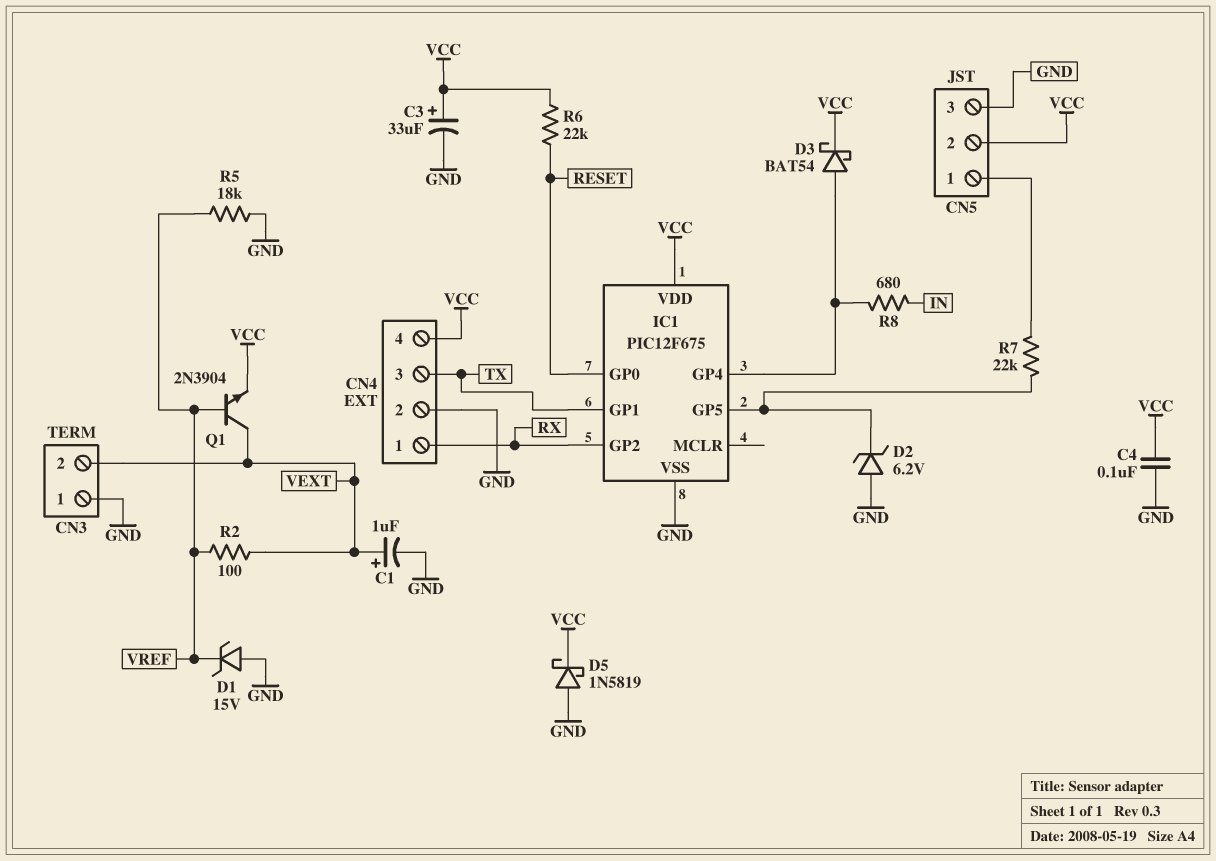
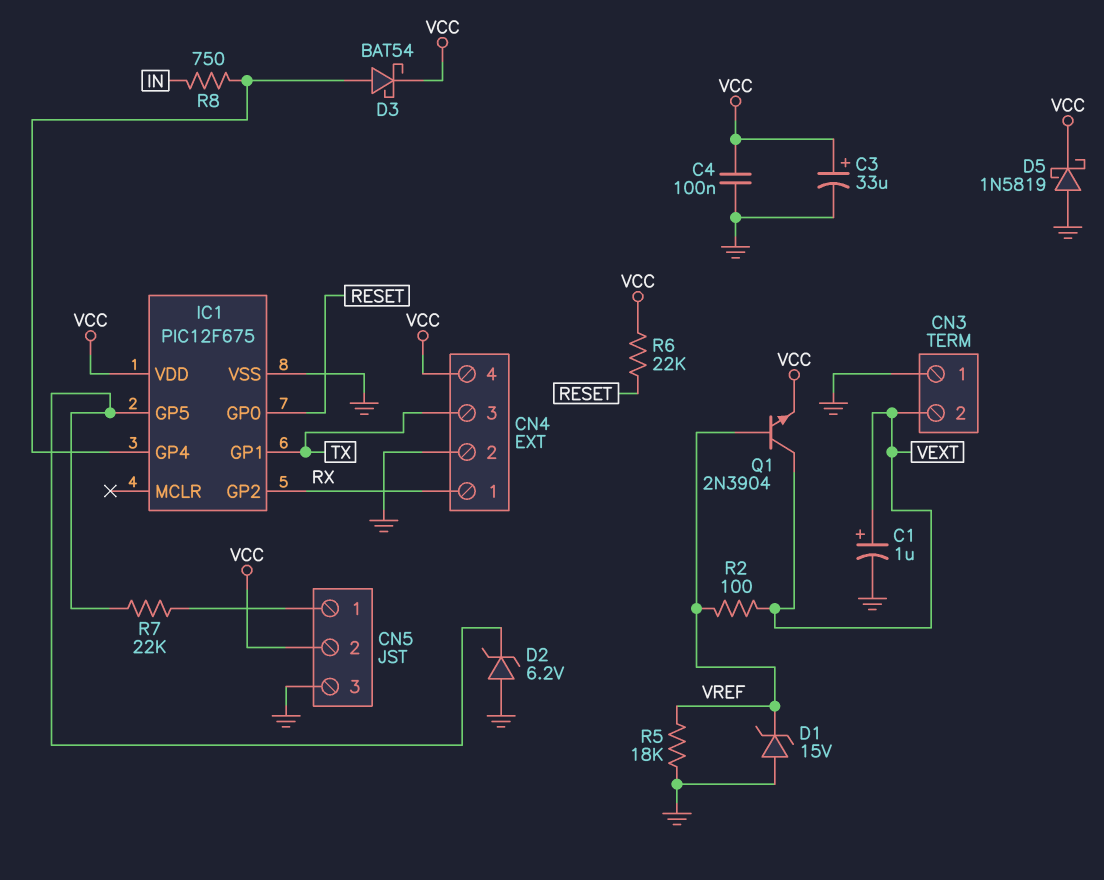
R8: 680 (IC1/GP4, IN) -> 750 (IC1/GP4, IN)

